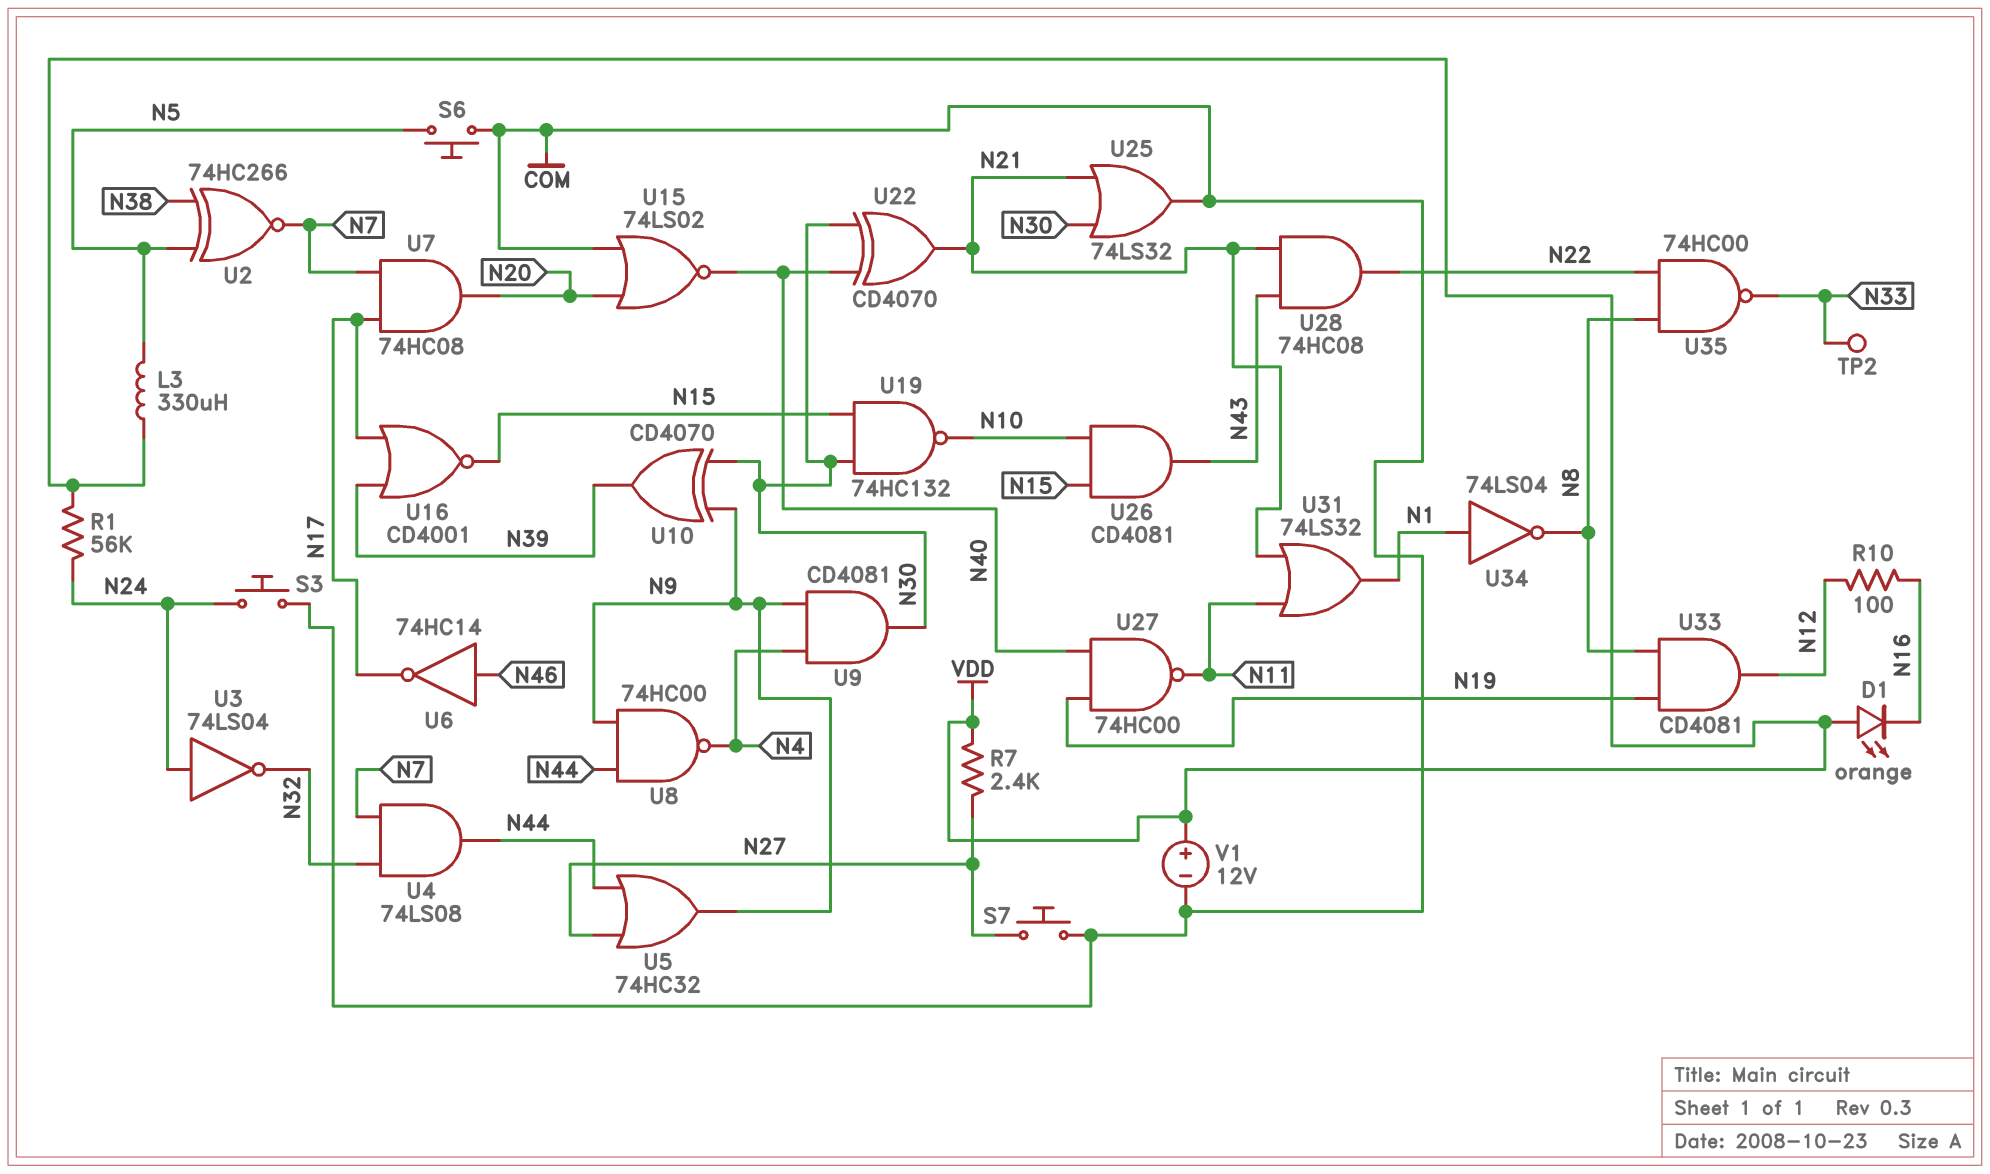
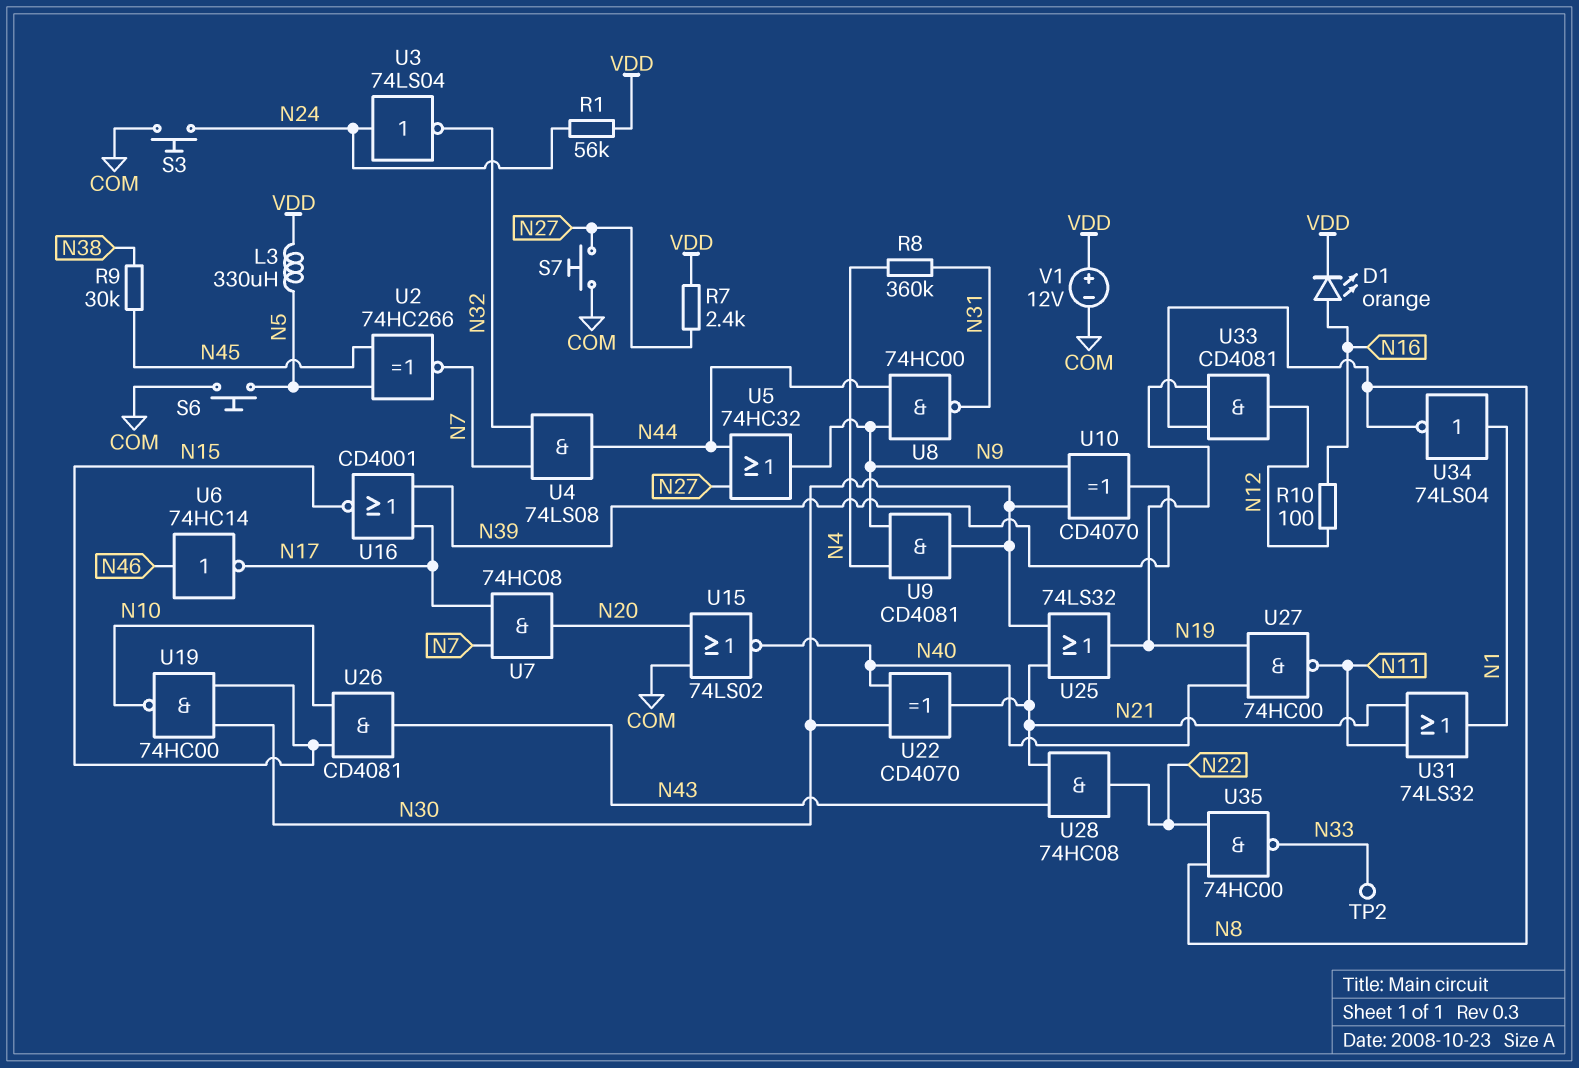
D1: LED orange (A VDD, K N16) -> LED orange (A N16, K VDD)
R8: none -> 360k (N4, N31)
R9: none -> 30k (N38, N45)
U2: XNOR 74HC266 (in N5, in N38, out N7) -> XNOR 74HC266 (in N5, in N45, out N7)
U8: NAND 74HC00 (in N9, in N44, out N4) -> NAND 74HC00 (in N9, in N44, out N31)
U19: NAND 74HC132 (in N15, in N30, out N10) -> NAND 74HC00 (in N15, in N30, out N10)
U25: OR 74LS32 (in N21, in N30, out COM) -> OR 74LS32 (in N21, in N30, out N19)

